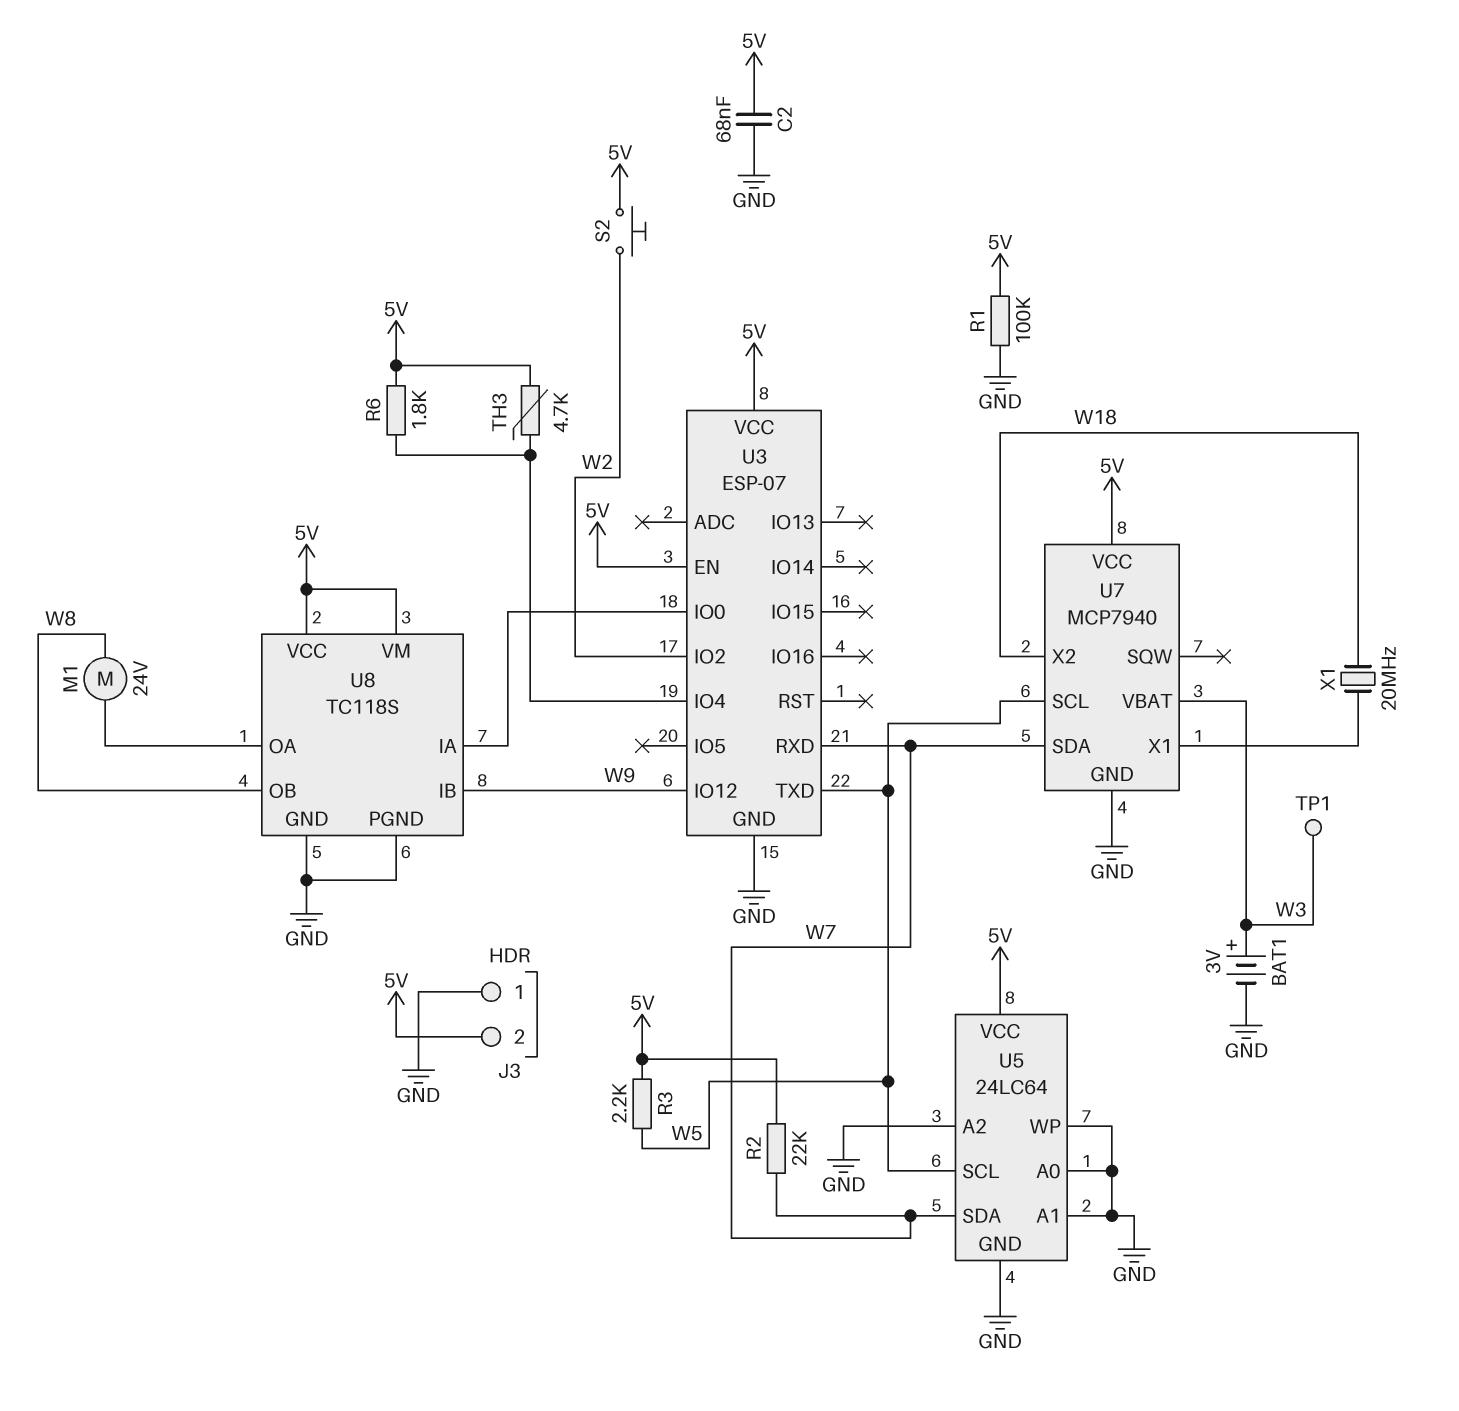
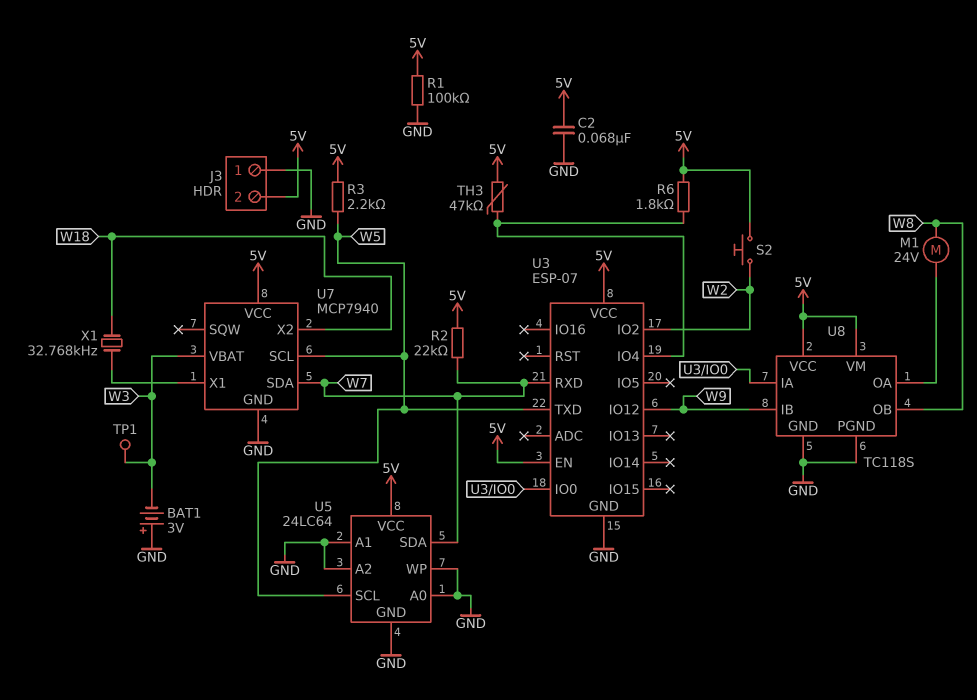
BAT1: 3V (plus W3, minus GND) -> 3V (plus GND, minus W3)
TH3: 4.7k (5V, U3/IO4) -> 47k (5V, U3/IO4)
X1: 20MHz (U7/X1, W18) -> 32.768kHz (U7/X1, W18)

